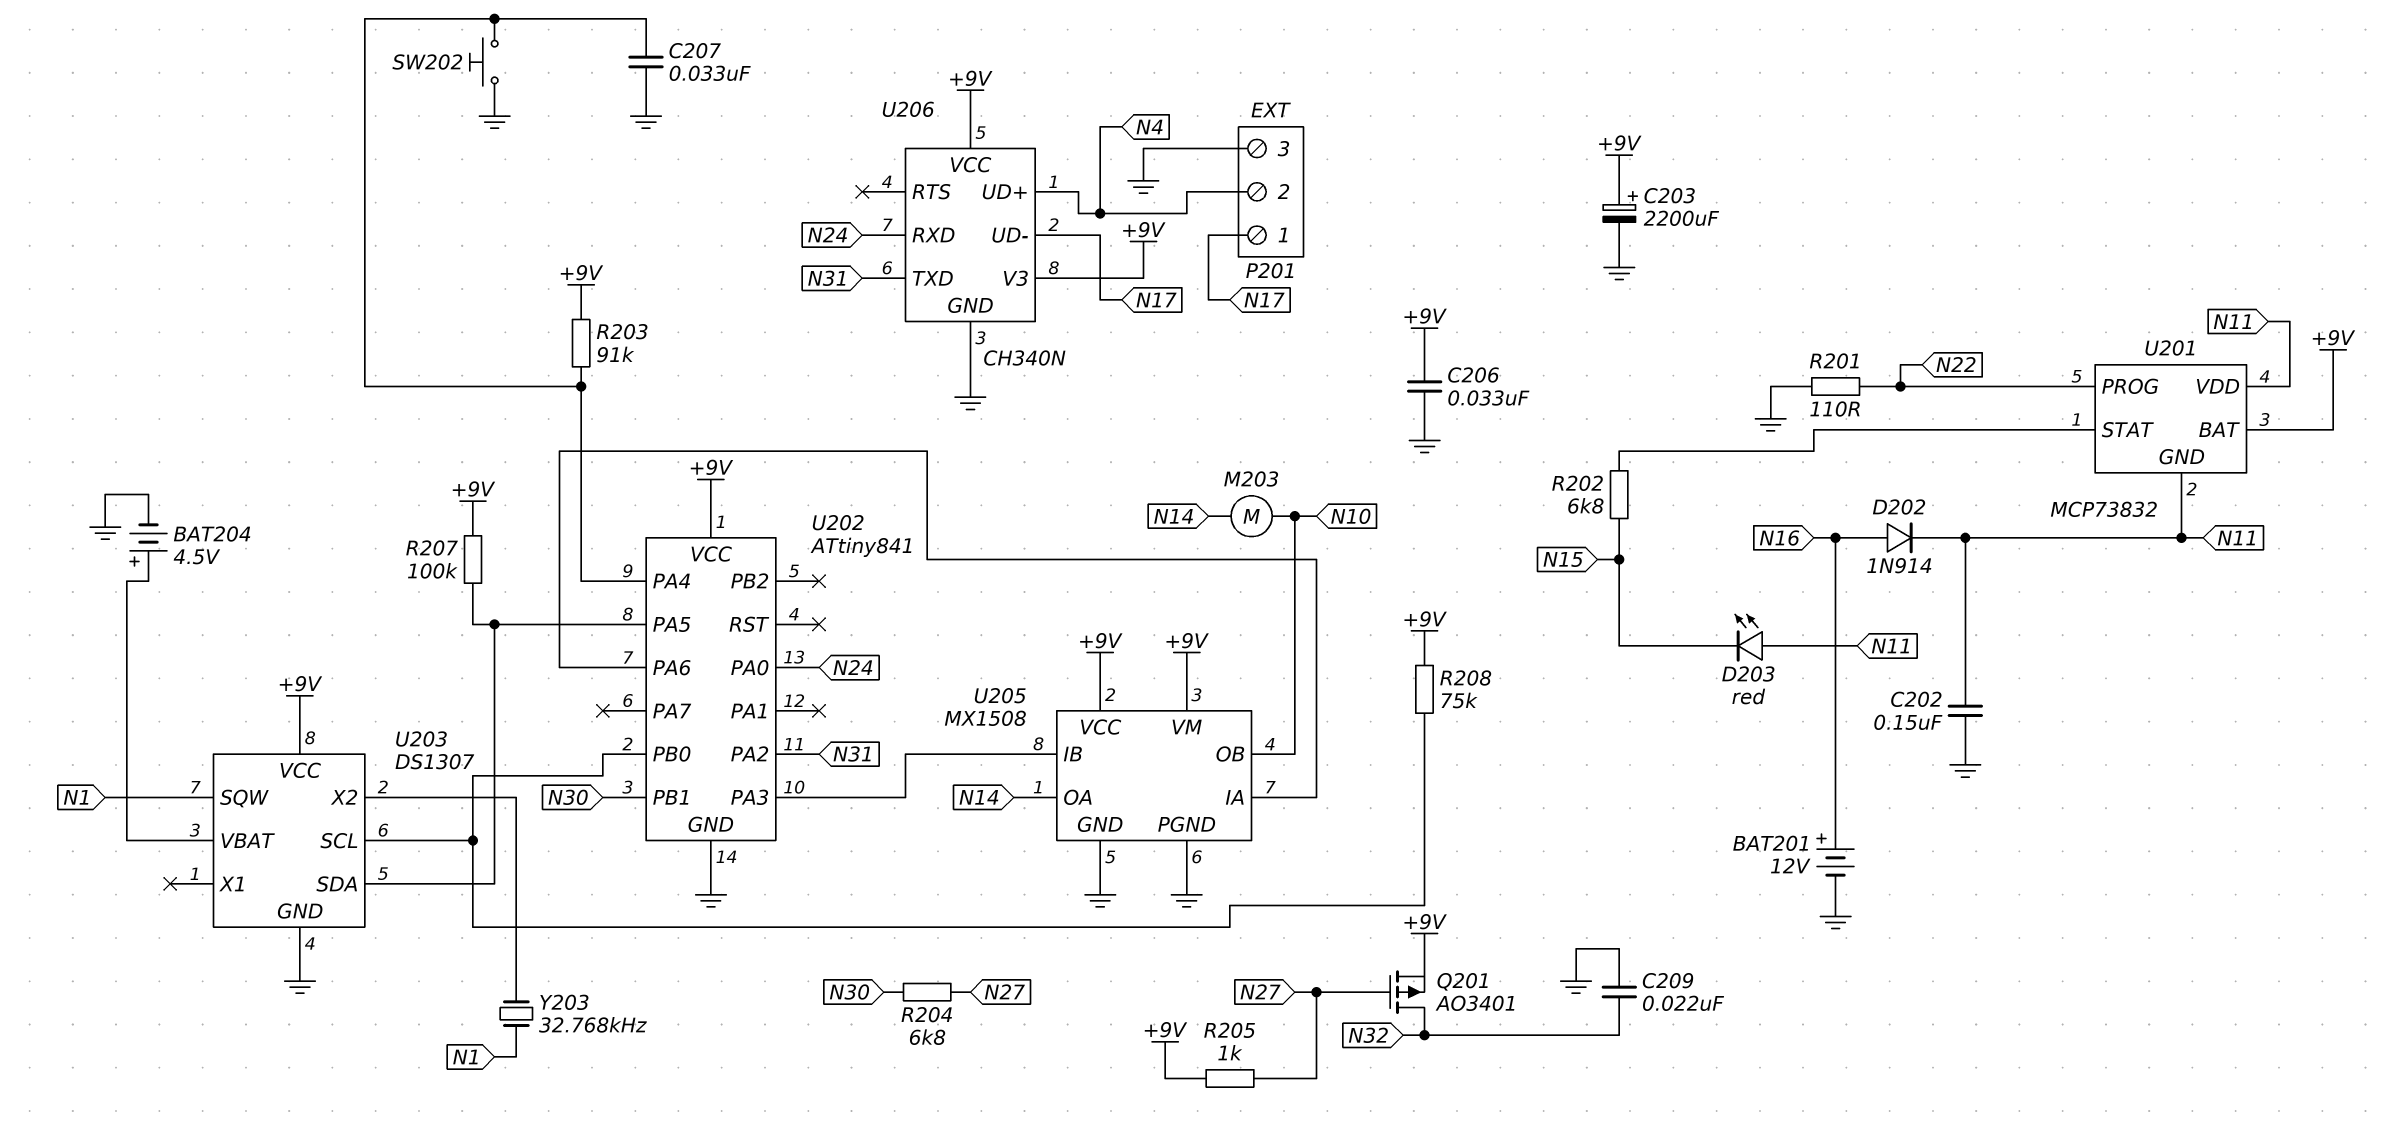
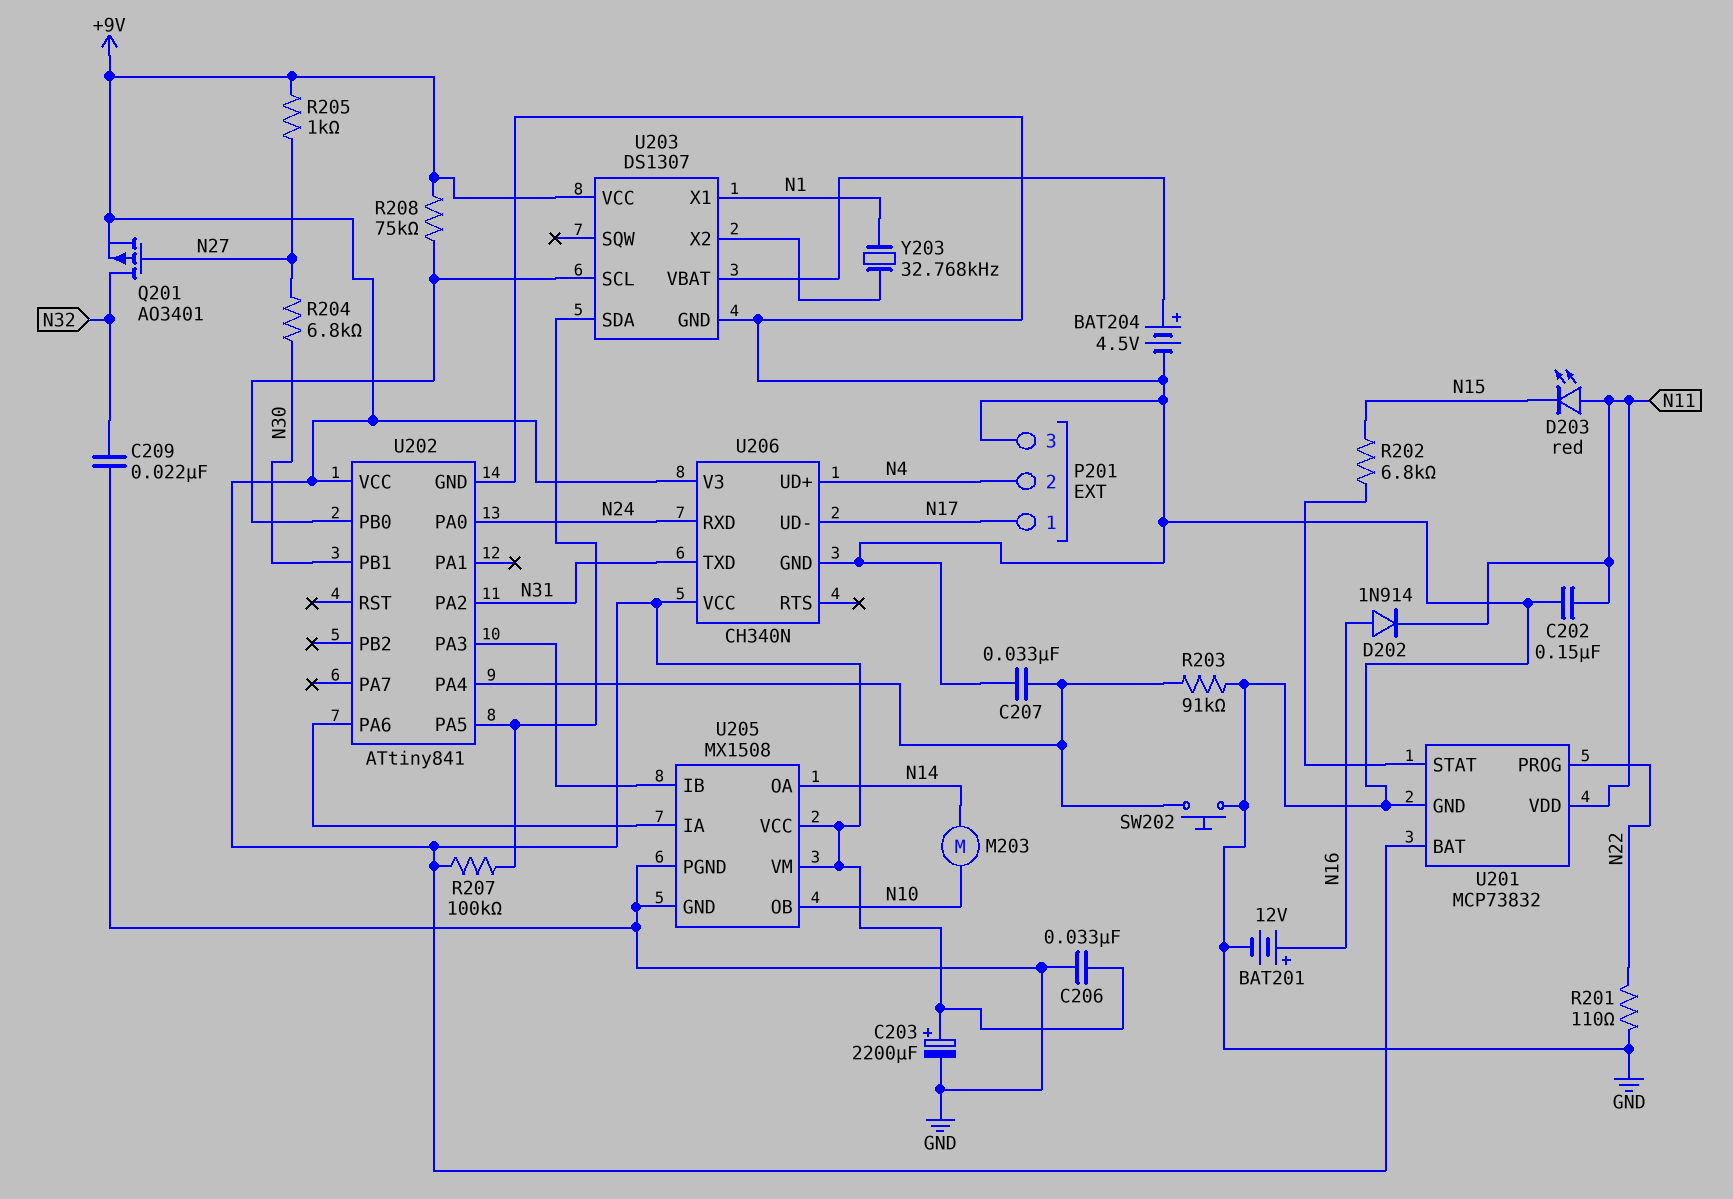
R203: 91k (+9V, U202/PA4) -> 91k (GND, U202/PA4)
U201 pin GND: N11 -> GND
U203 pin SQW: N1 -> none
U203 pin X1: none -> N1

